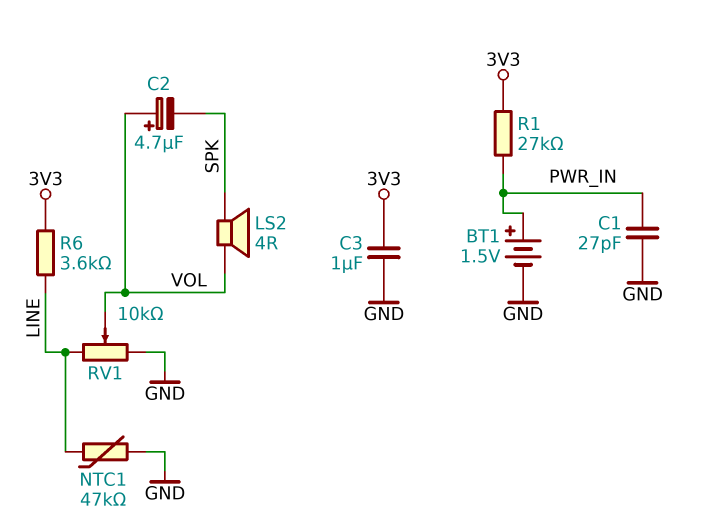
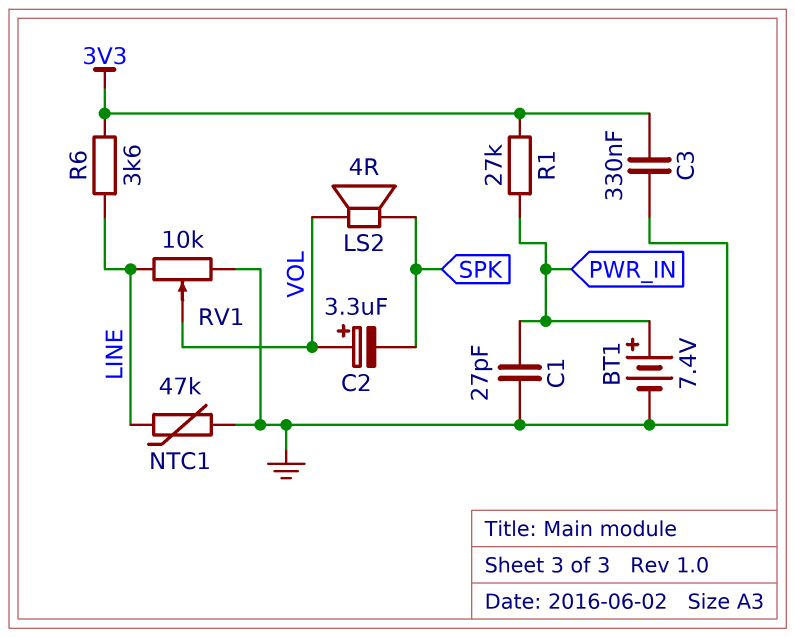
BT1: 1.5V (plus PWR_IN, minus GND) -> 7.4V (plus PWR_IN, minus GND)
C2: 4.7uF (plus VOL, minus SPK) -> 3.3uF (plus VOL, minus SPK)
C3: 1uF (3V3, GND) -> 330nF (3V3, GND)

